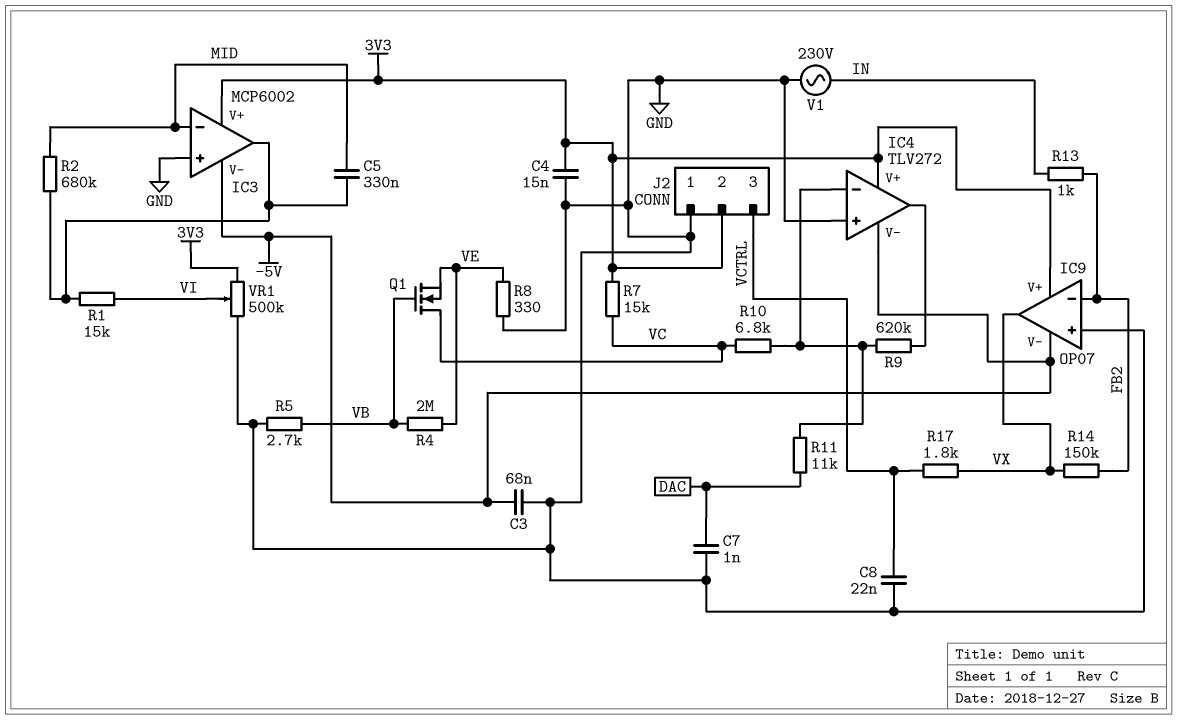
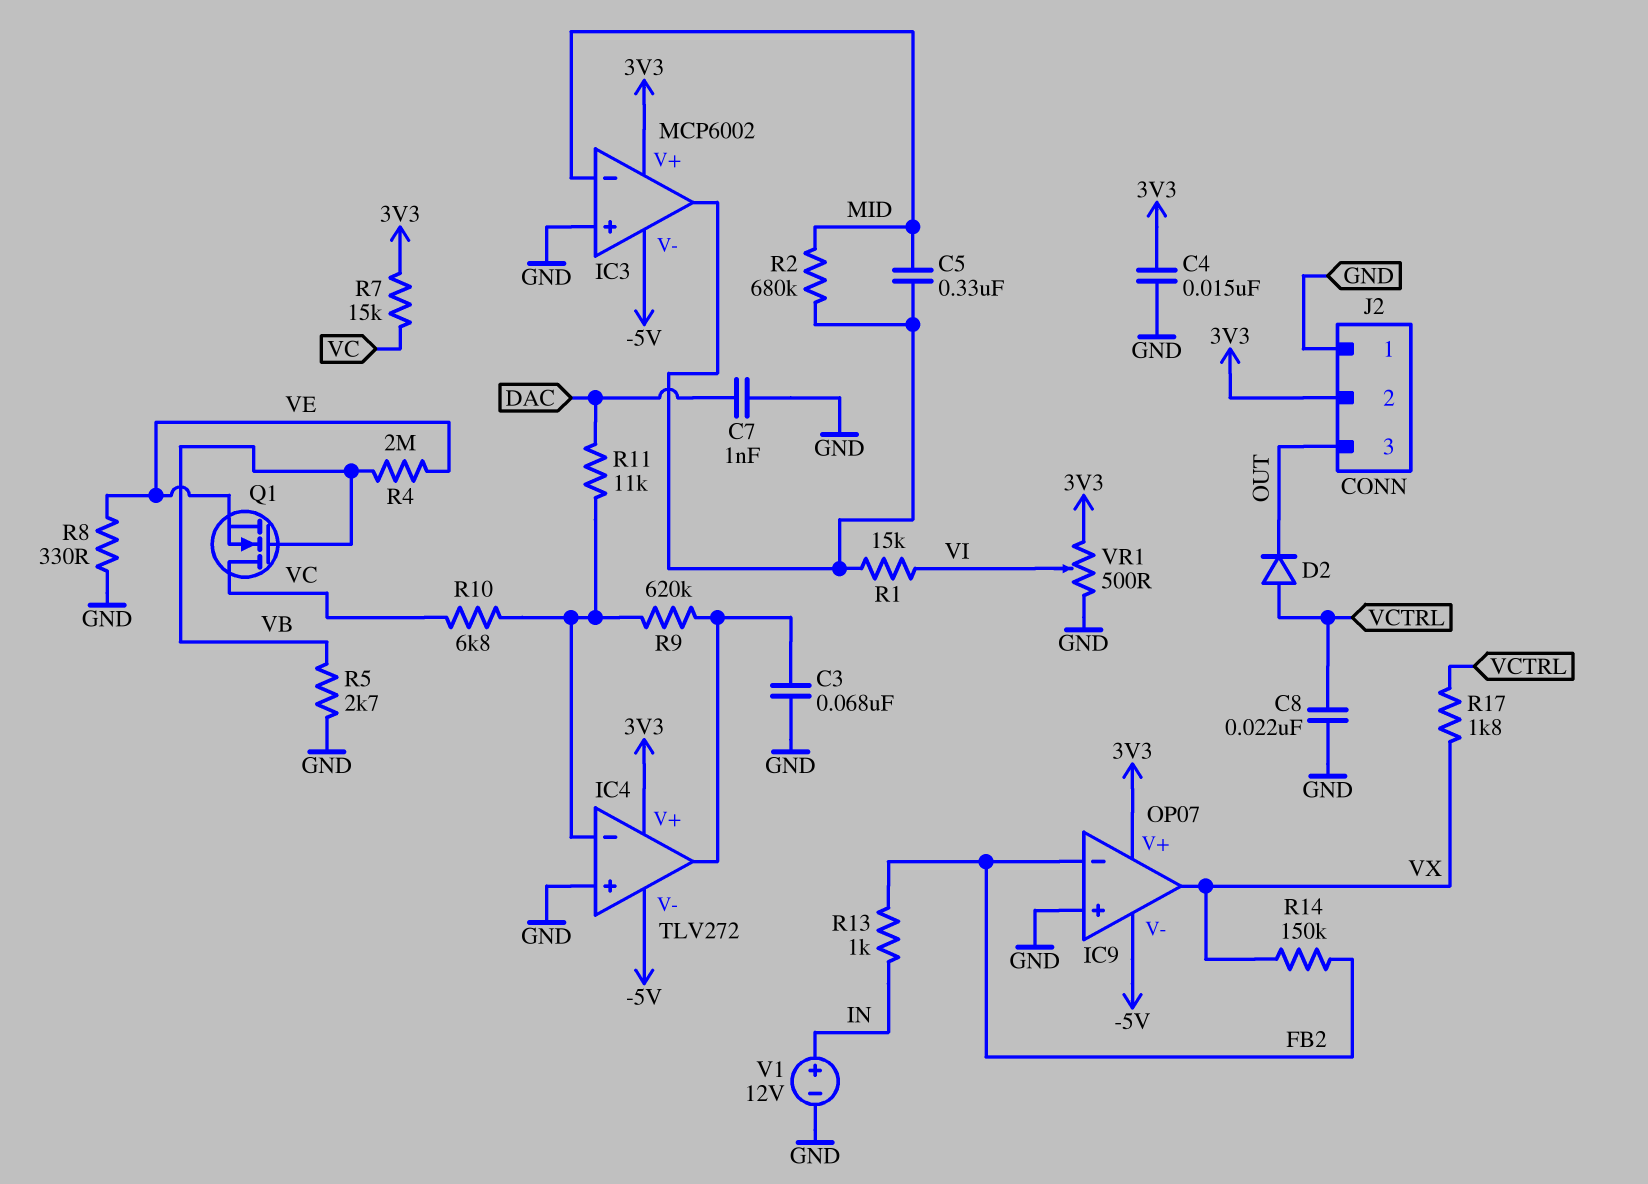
C3: 68nF (-5V, GND) -> 68nF (GND, IC4/out)
D2: none -> diode (A VCTRL, K OUT)
J2 pin 3: VCTRL -> OUT
V1: AC 230V (GND, IN) -> 12V (plus IN, minus GND)
VR1: 500k (3V3, GND, wiper VI) -> 500 (3V3, GND, wiper VI)

